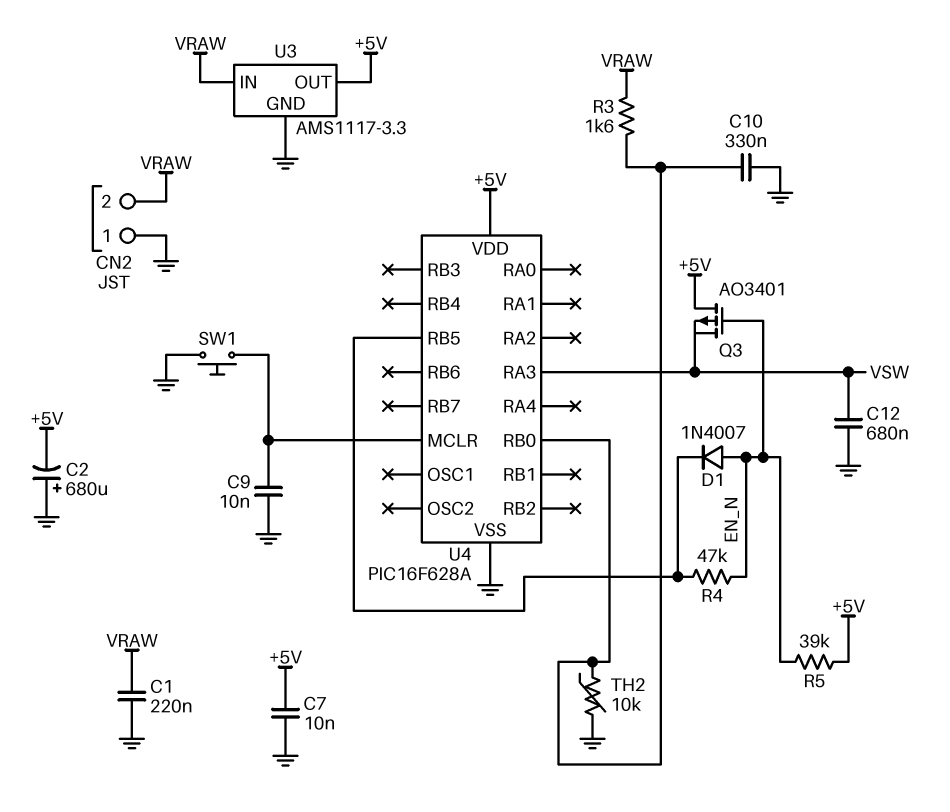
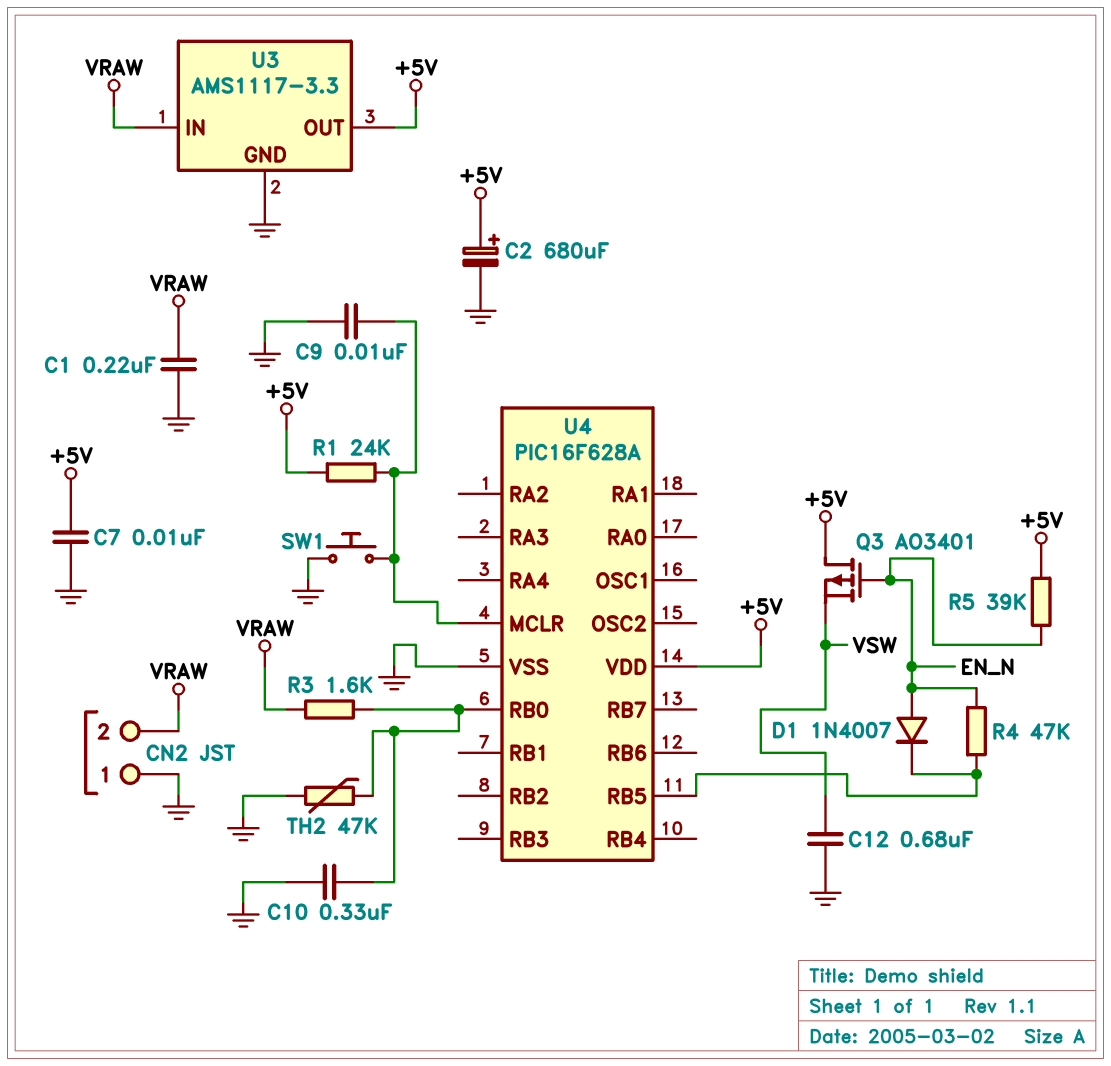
C2: 680uF (plus GND, minus +5V) -> 680uF (plus +5V, minus GND)
R1: none -> 24k (+5V, U4/MCLR)
TH2: 10k (GND, U4/RB0) -> 47k (GND, U4/RB0)
U4 pin RA3: VSW -> none

